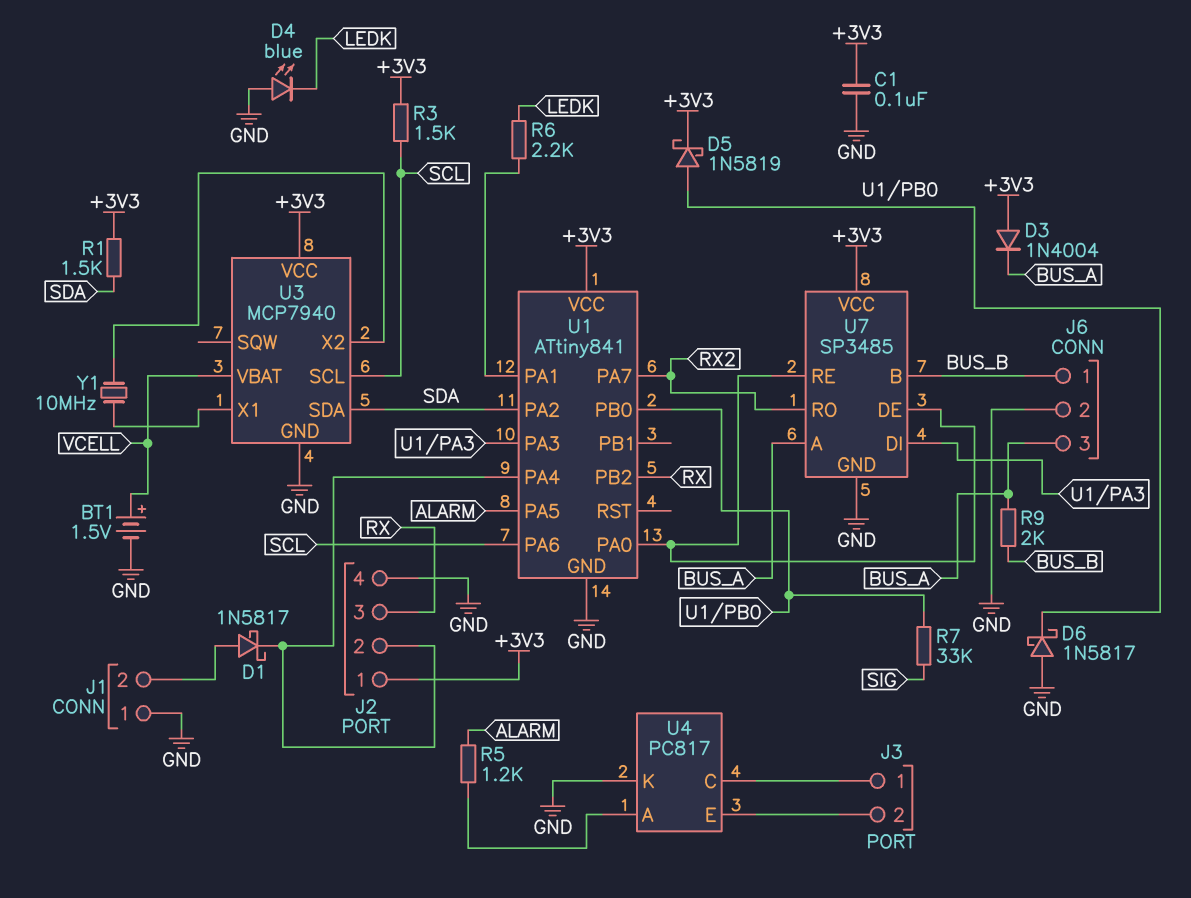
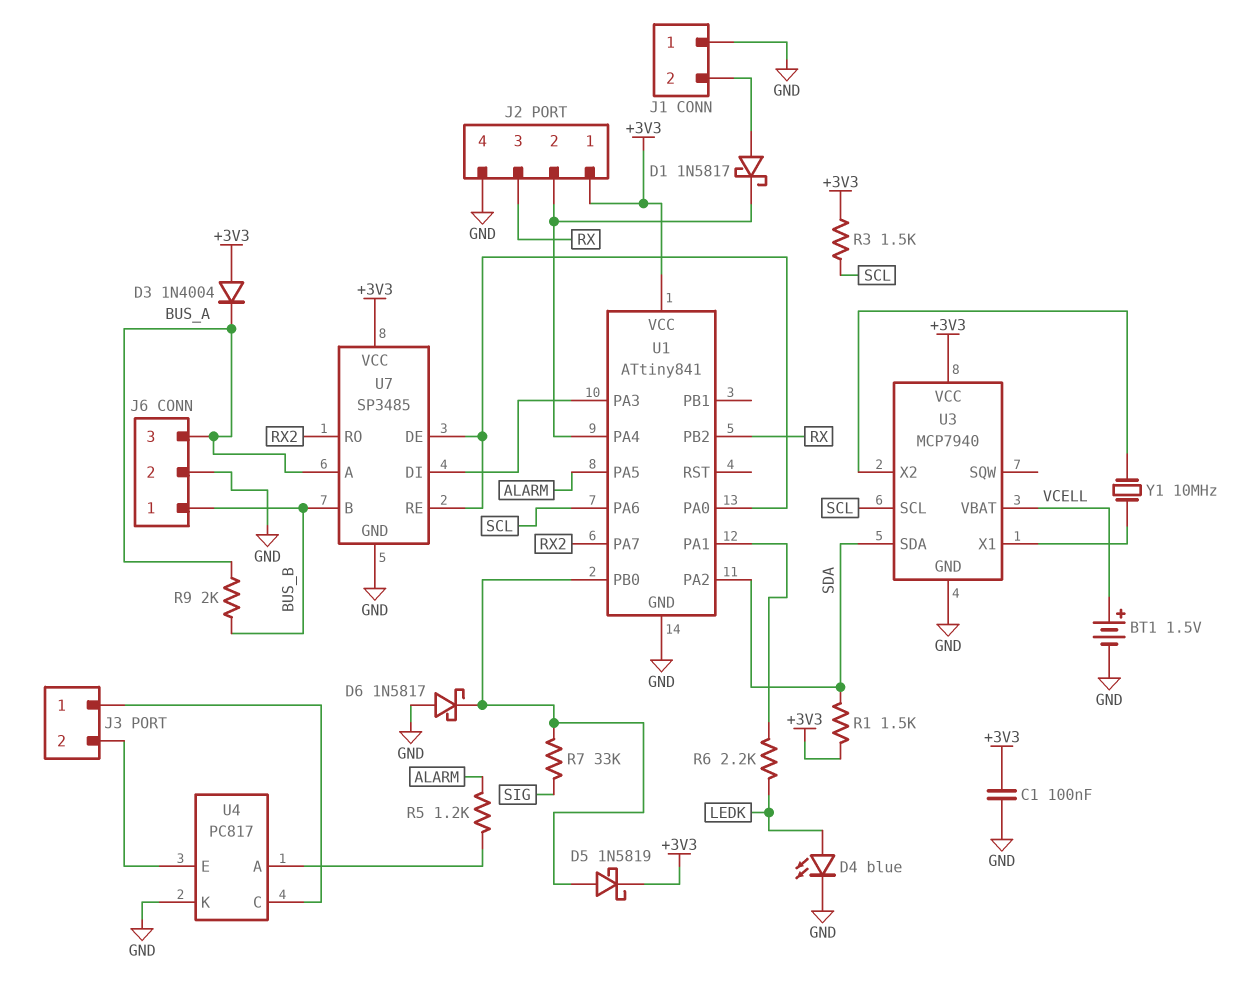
D4: LED blue (A GND, K LEDK) -> LED blue (A LEDK, K GND)

